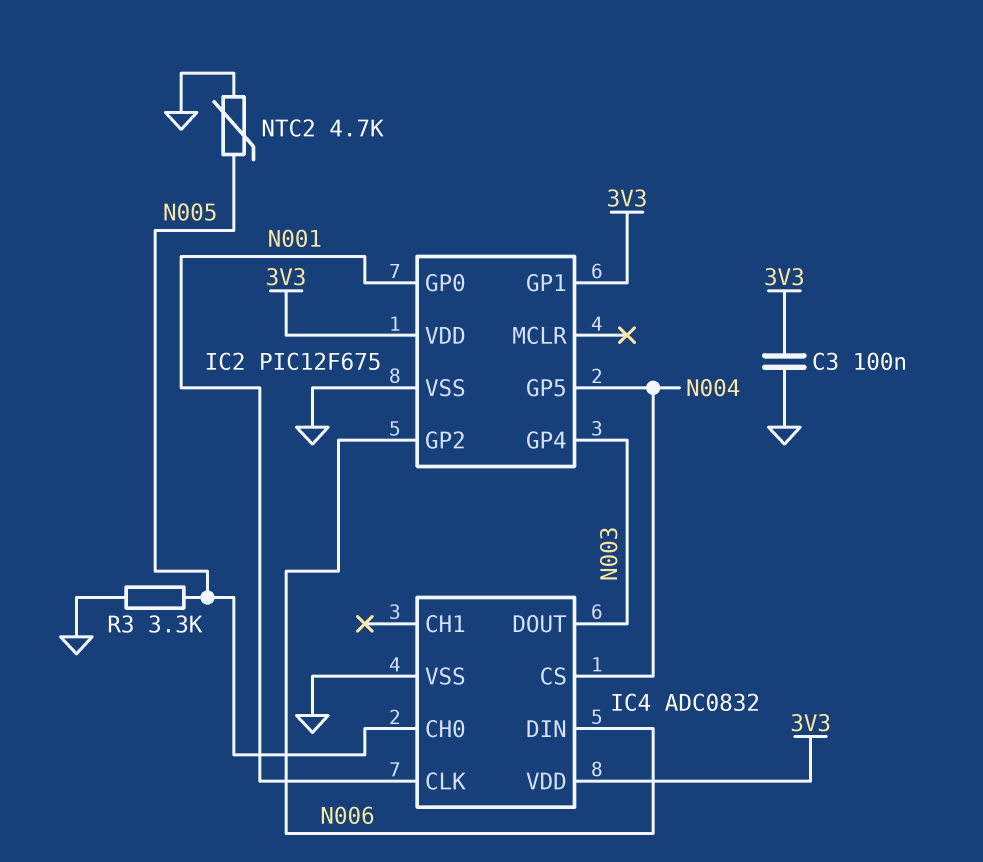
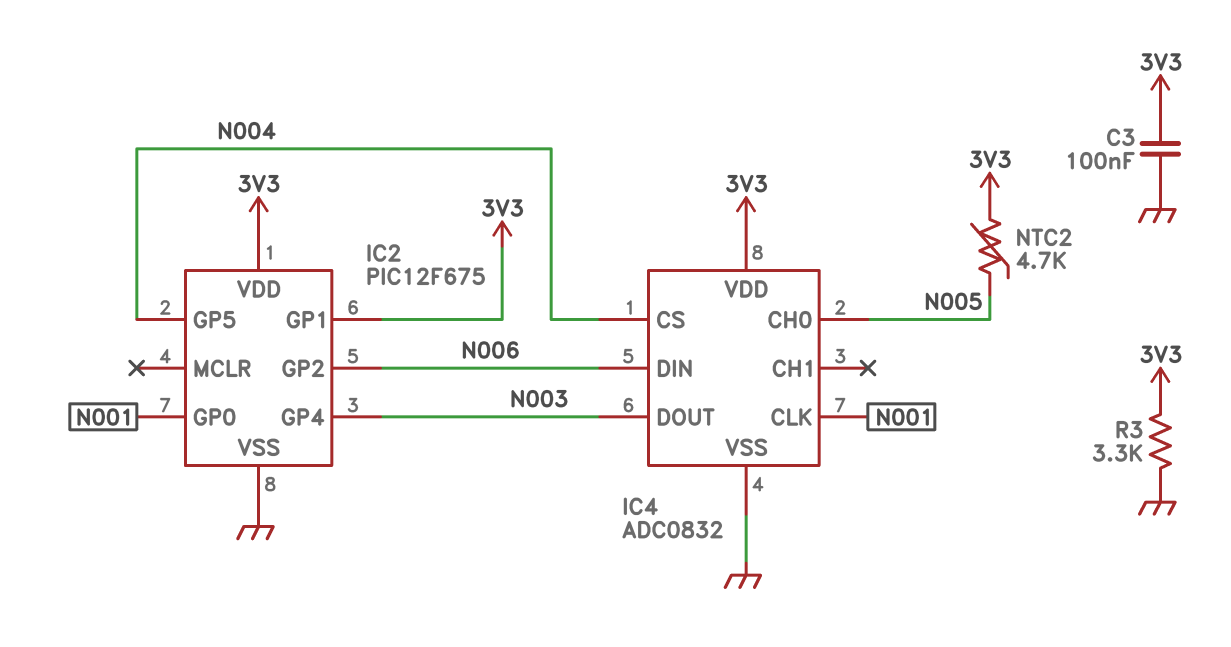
NTC2: 4.7k (GND, N005) -> 4.7k (3V3, N005)
R3: 3.3k (GND, N005) -> 3.3k (3V3, GND)

